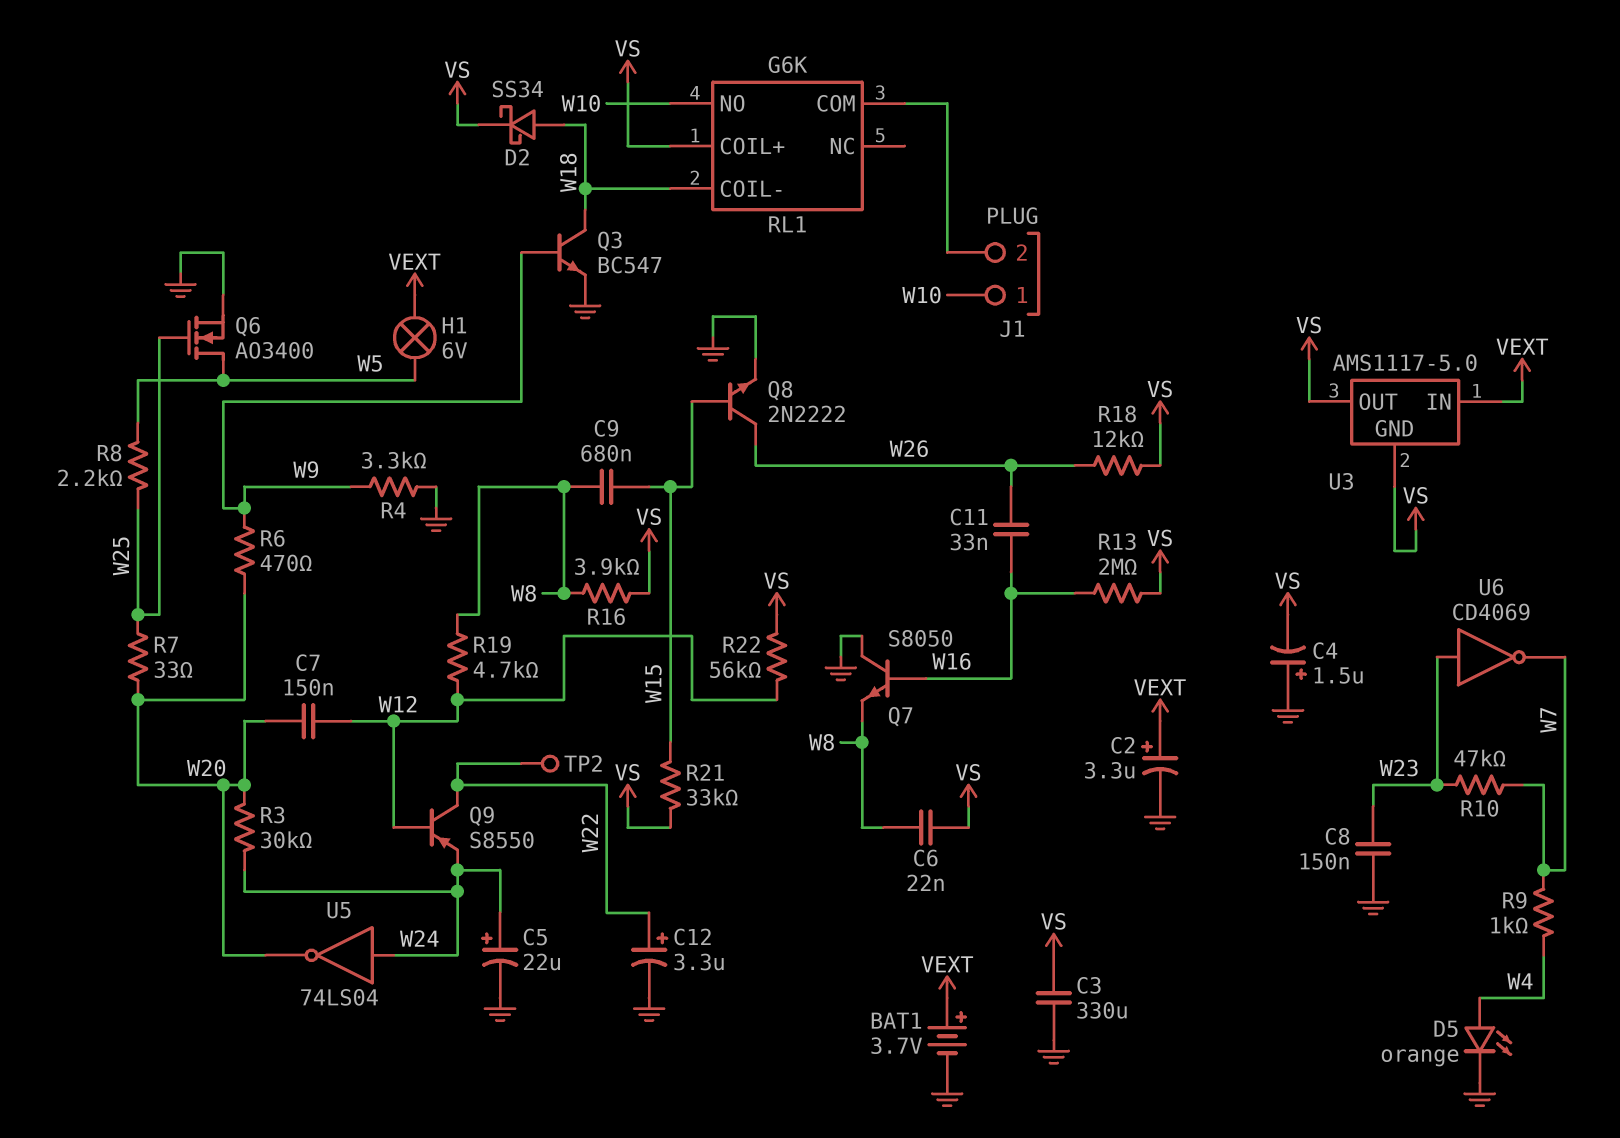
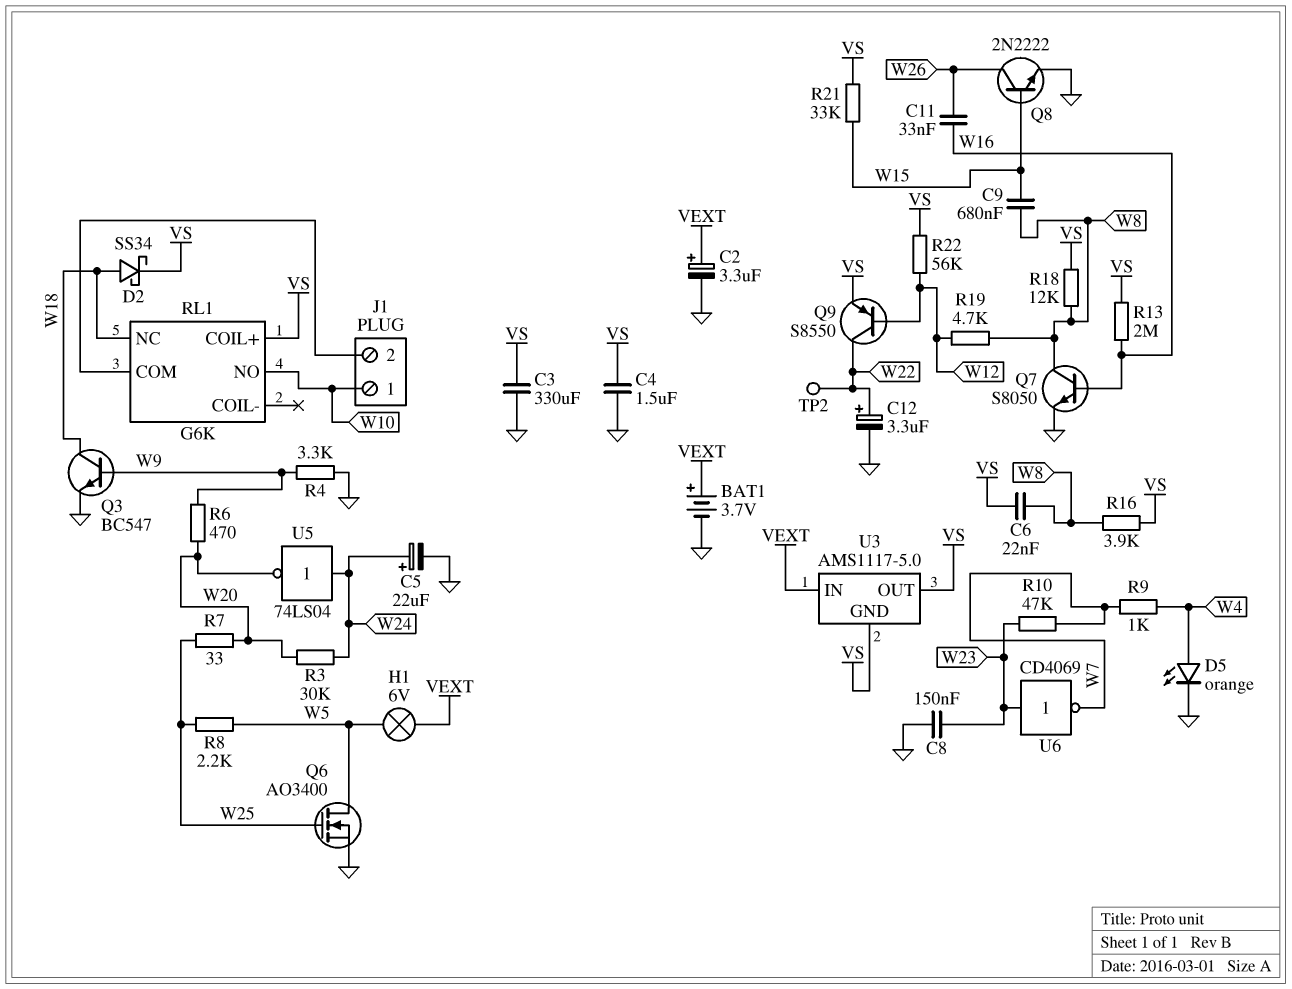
C4: 1.5uF (plus GND, minus VS) -> 1.5uF (GND, VS)
C7: 150nF (W12, W20) -> none
Q7: NPN S8050 (B W16, C GND, E W8) -> NPN S8050 (B W16, C W8, E GND)
Q9: PNP S8550 (B W12, C W22, E W24) -> PNP S8550 (B W12, C W22, E VS)
R18: 12k (VS, W26) -> 12k (VS, W8)
RL1 pin COIL-: W18 -> none
RL1 pin NC: none -> W18

